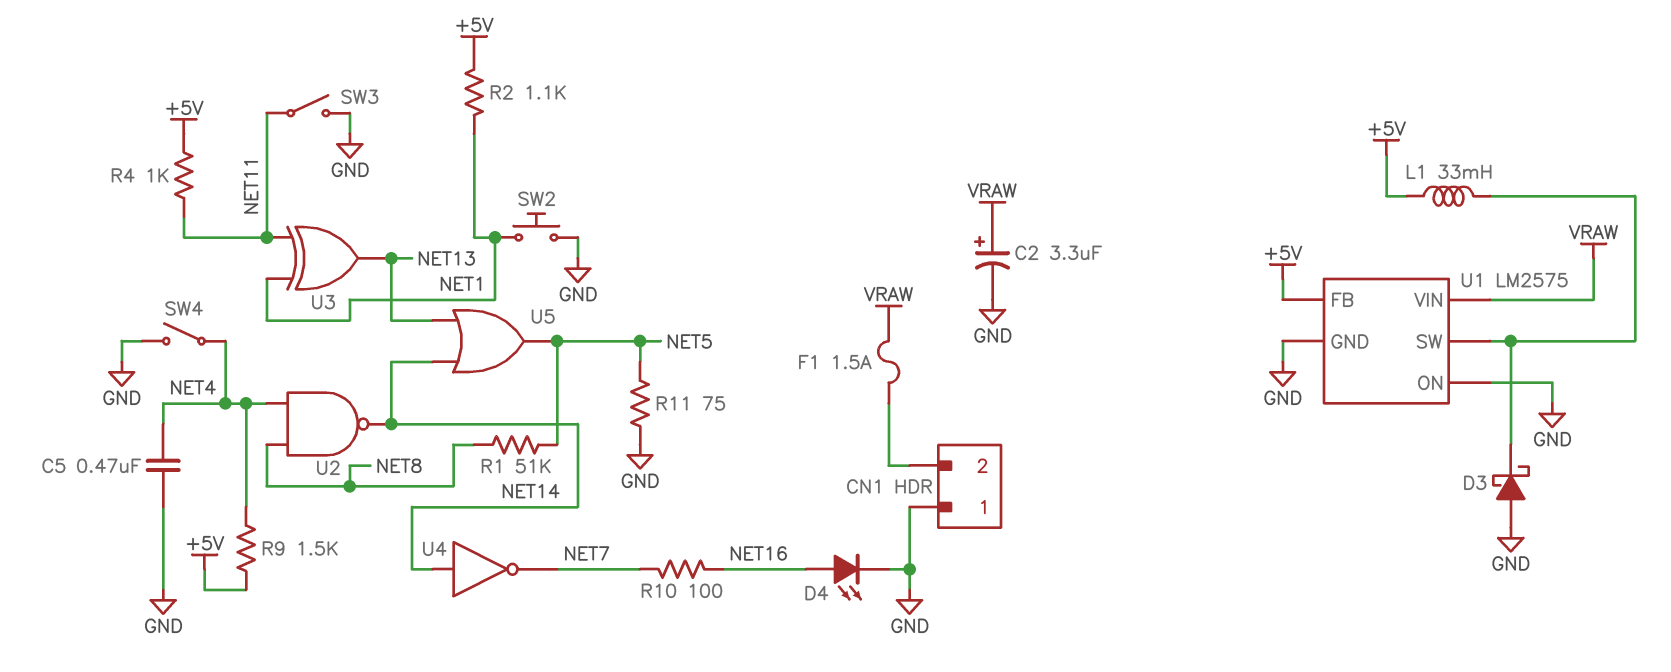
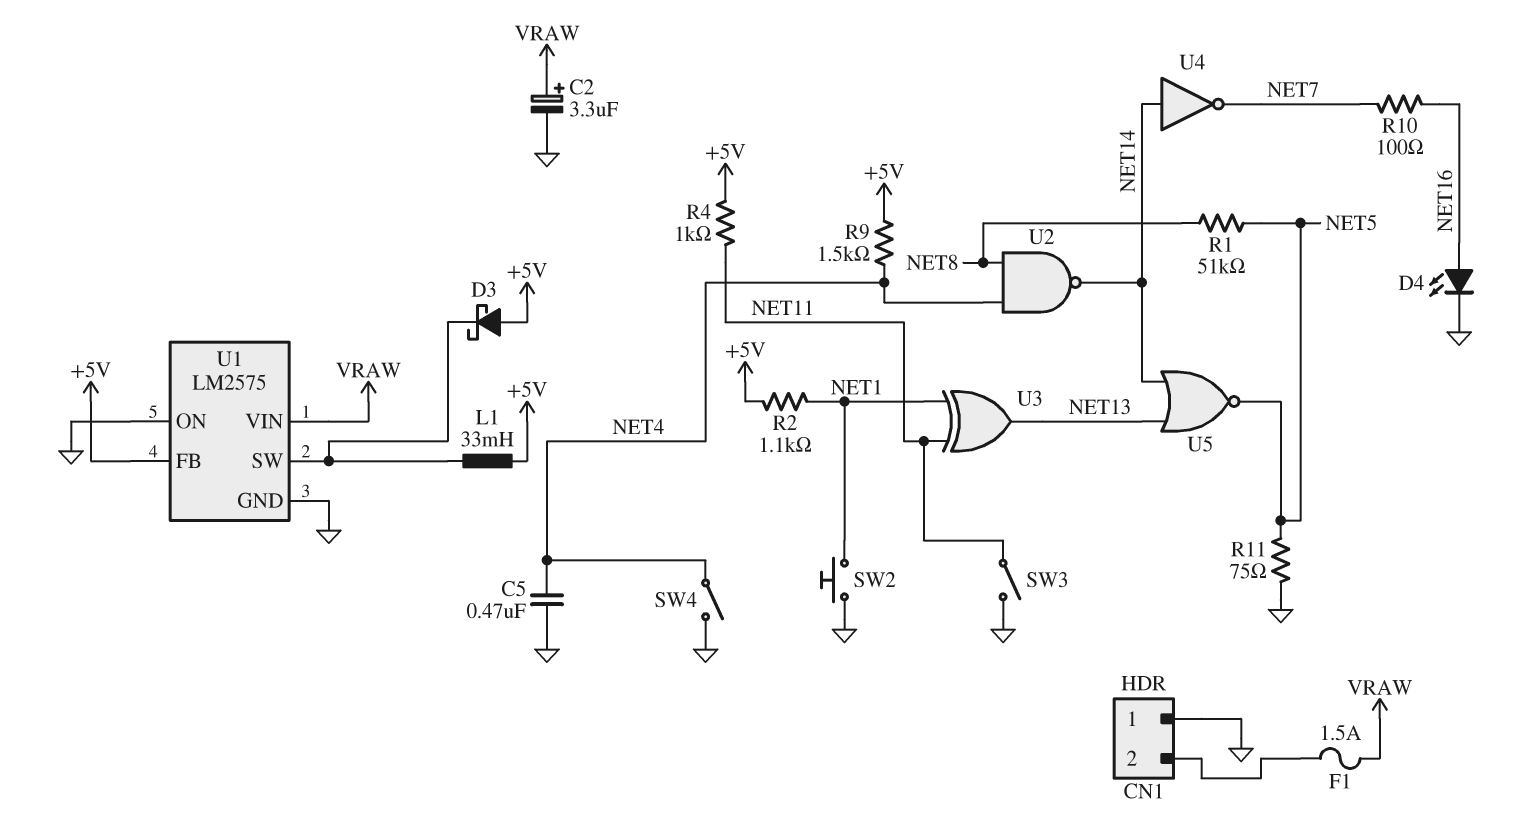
D3: schottky (A GND, K U1/SW) -> schottky (A +5V, K U1/SW)
U5: OR (in NET13, in NET14, out NET5) -> NOR (in NET13, in NET14, out NET5)

